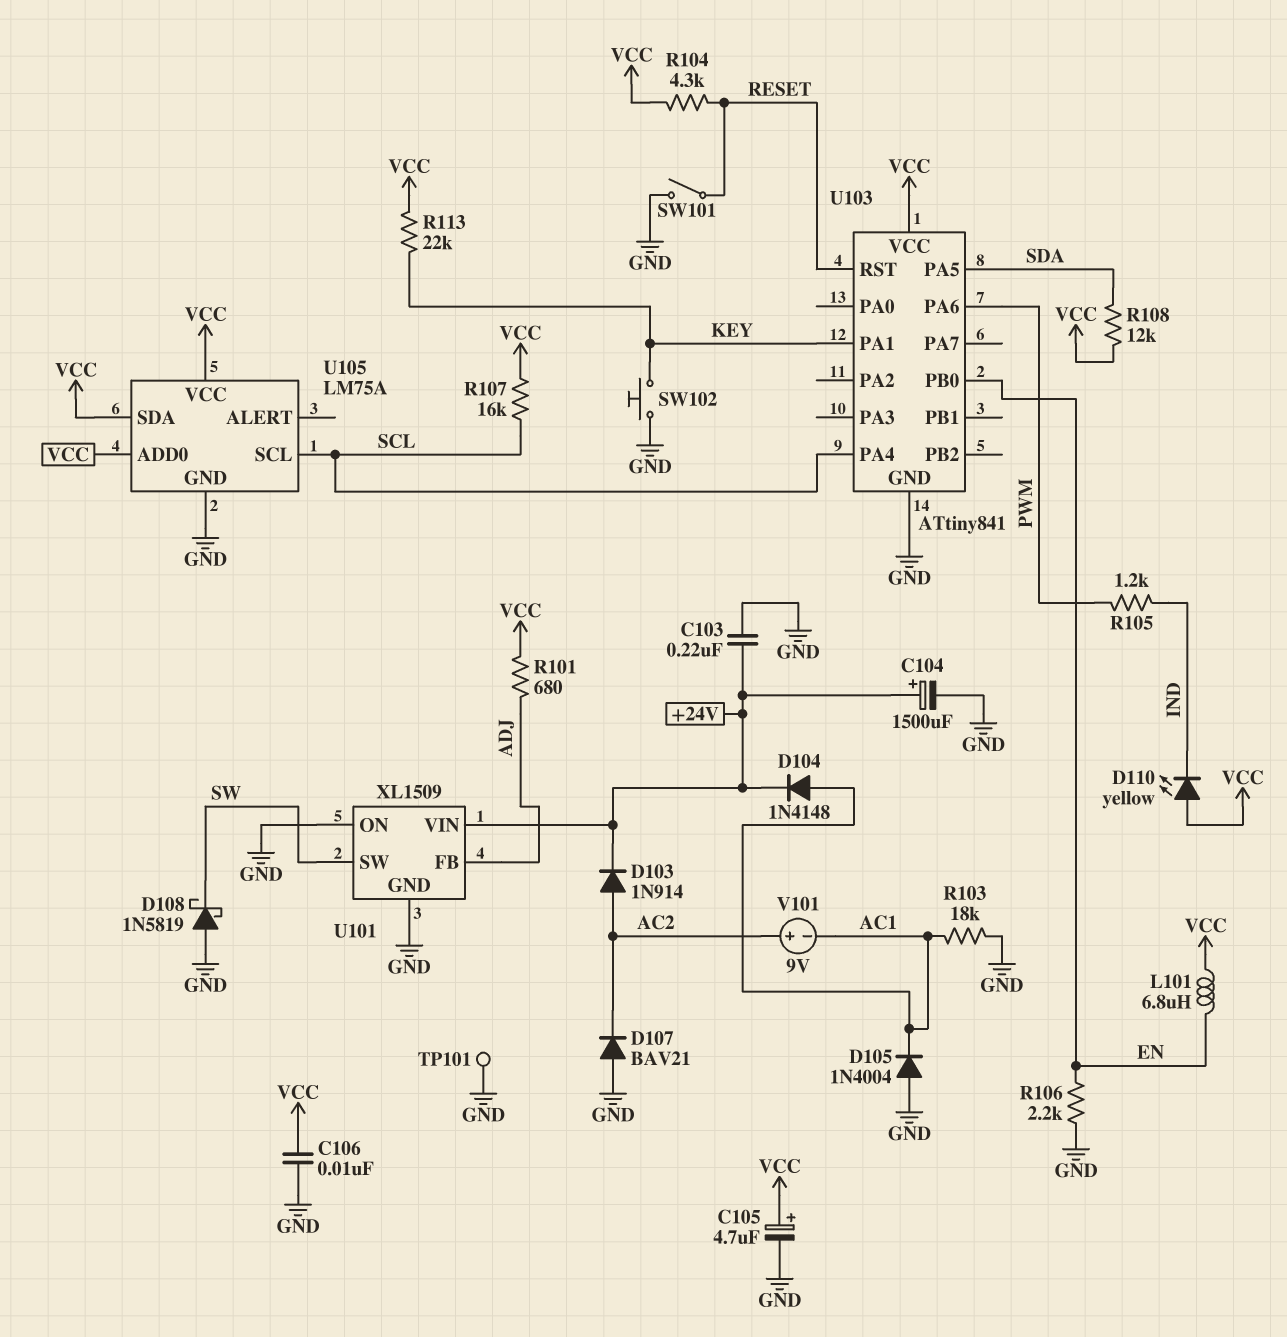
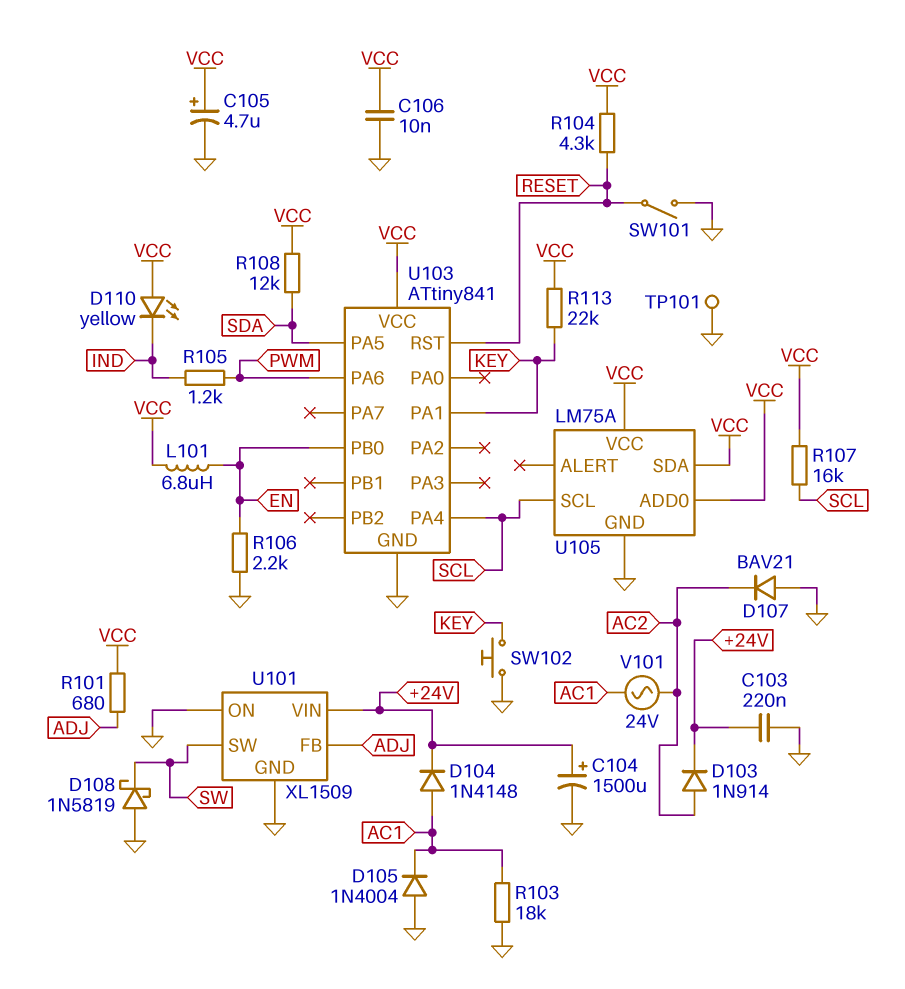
V101: 9V (plus AC2, minus AC1) -> AC 24V (AC1, AC2)

